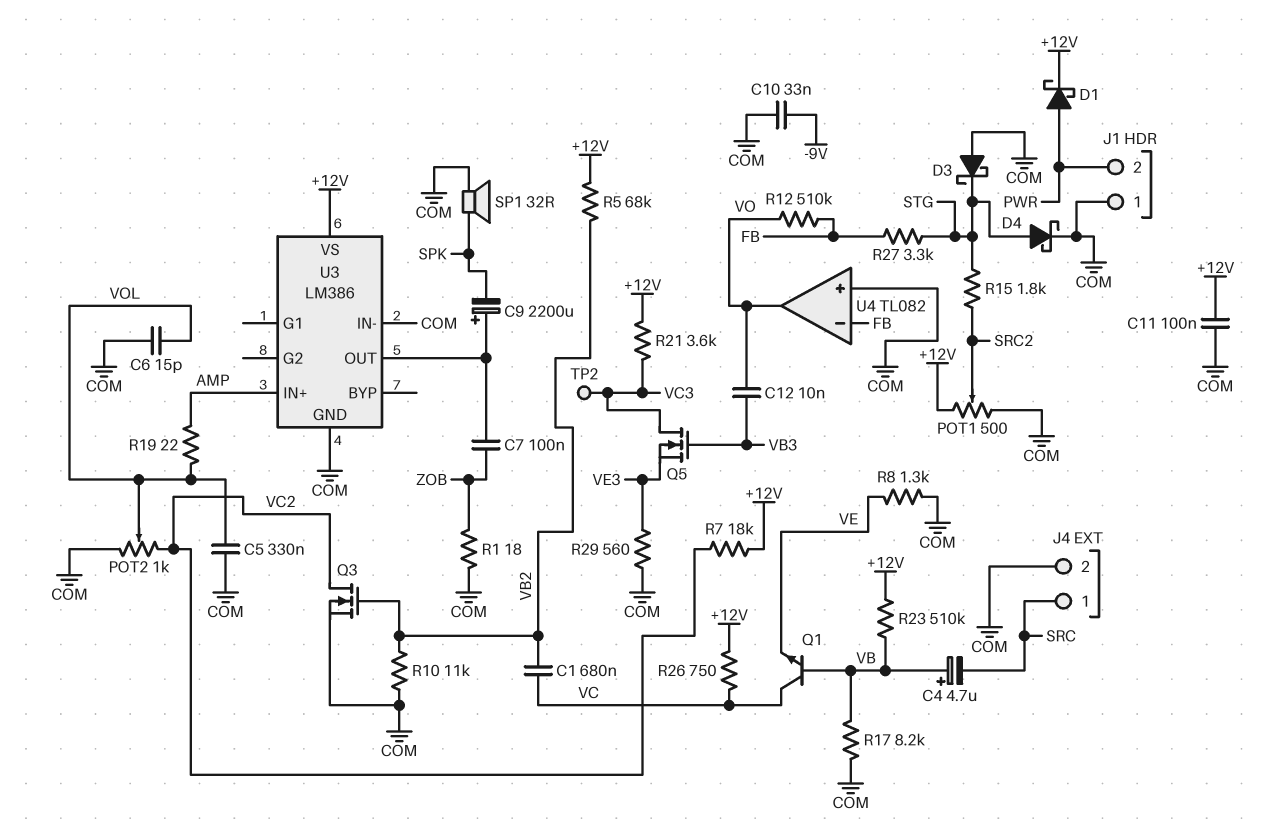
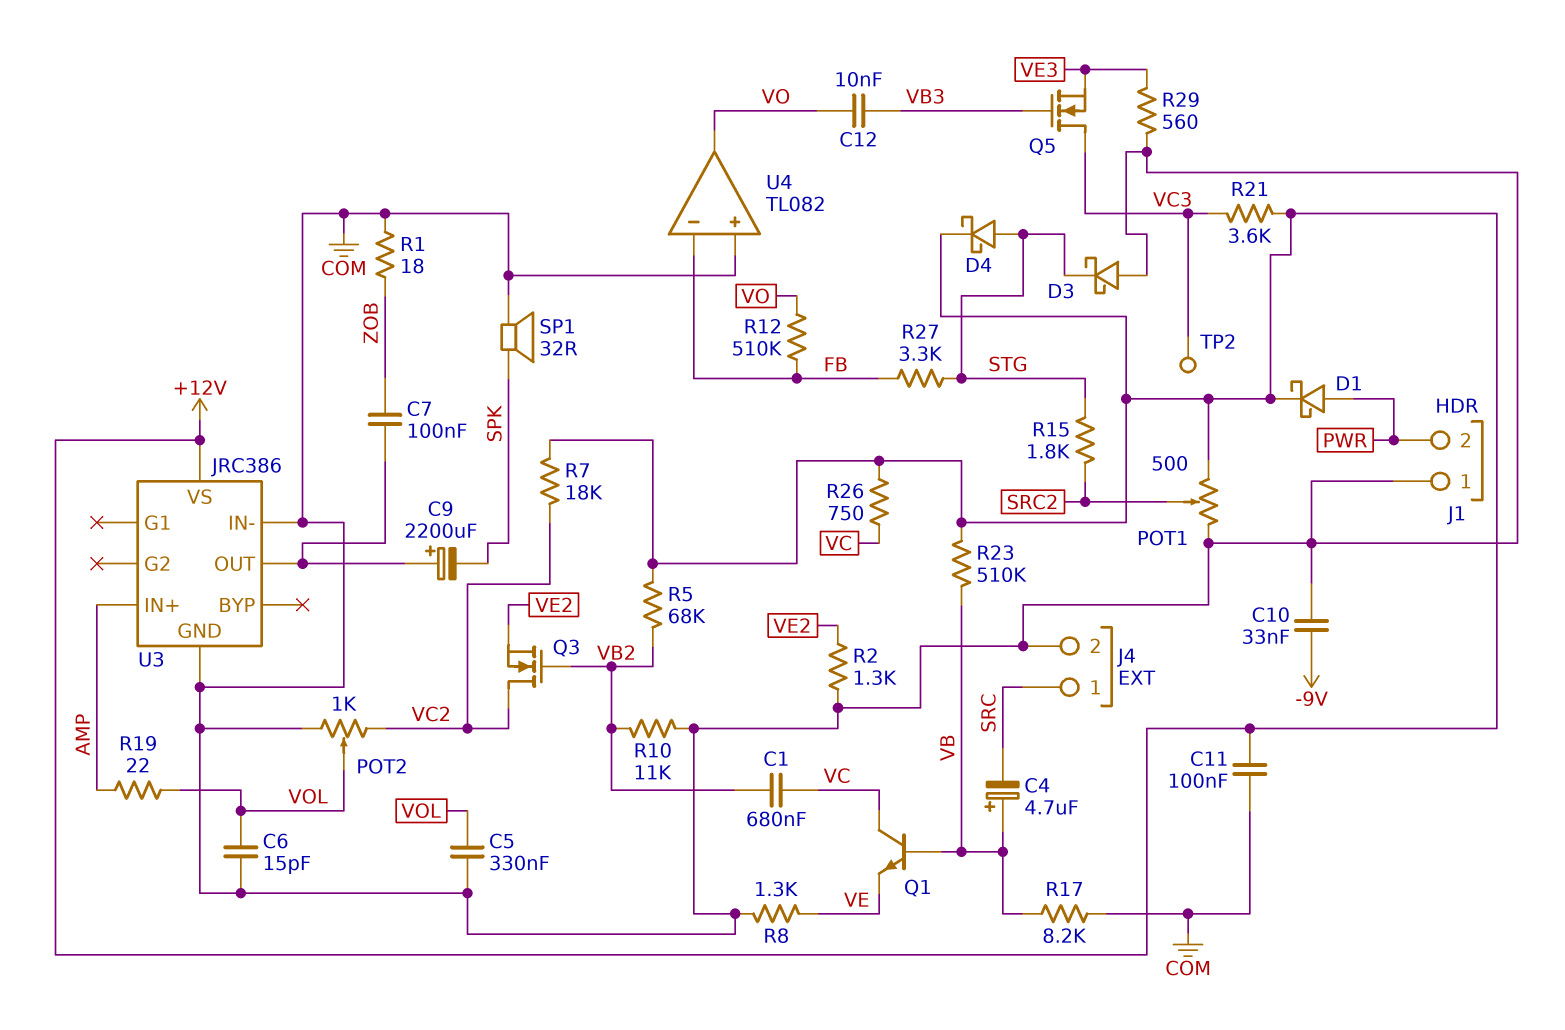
D4: schottky (A STG, K COM) -> schottky (A STG, K +12V)
Q3: NMOS (G VB2, D VC2, S COM) -> NMOS (G VB2, D VC2, S VE2)
R2: none -> 1.3k (COM, VE2)
U3: LM386 -> JRC386

